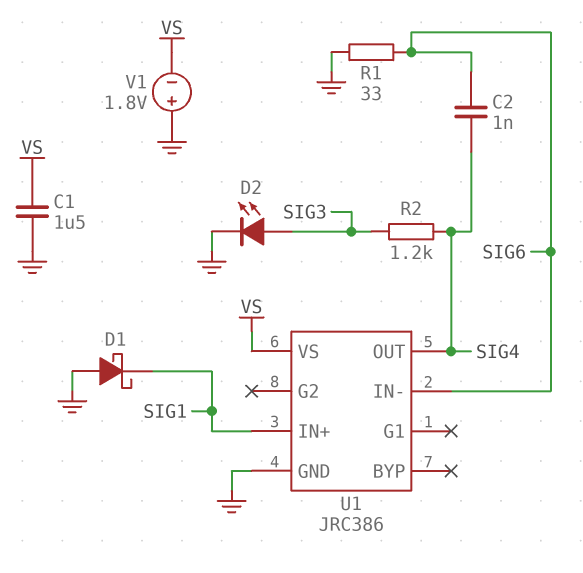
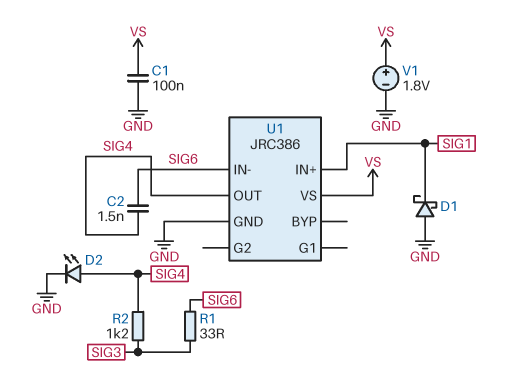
C1: 1.5uF (GND, VS) -> 100nF (GND, VS)
C2: 1nF (SIG4, SIG6) -> 1.5nF (SIG4, SIG6)
D2: LED (A SIG3, K GND) -> LED (A SIG4, K GND)
R1: 33 (GND, SIG6) -> 33 (SIG3, SIG6)
V1: 1.8V (plus GND, minus VS) -> 1.8V (plus VS, minus GND)

